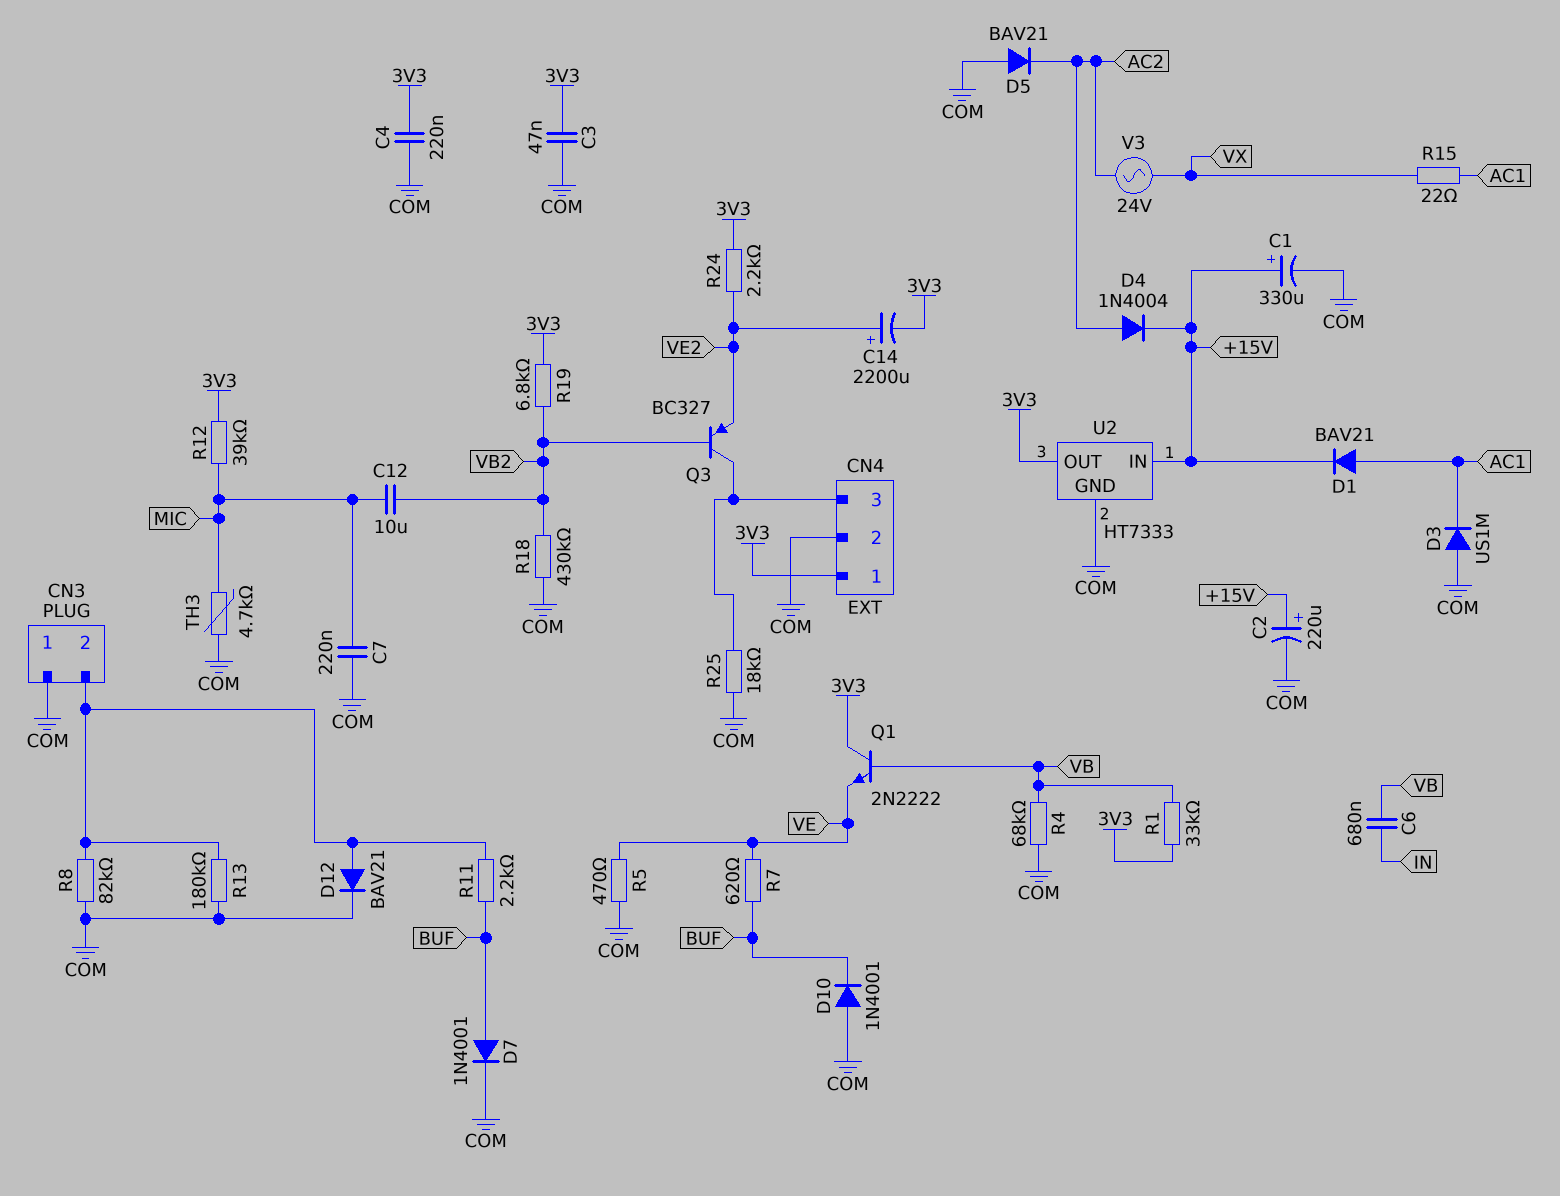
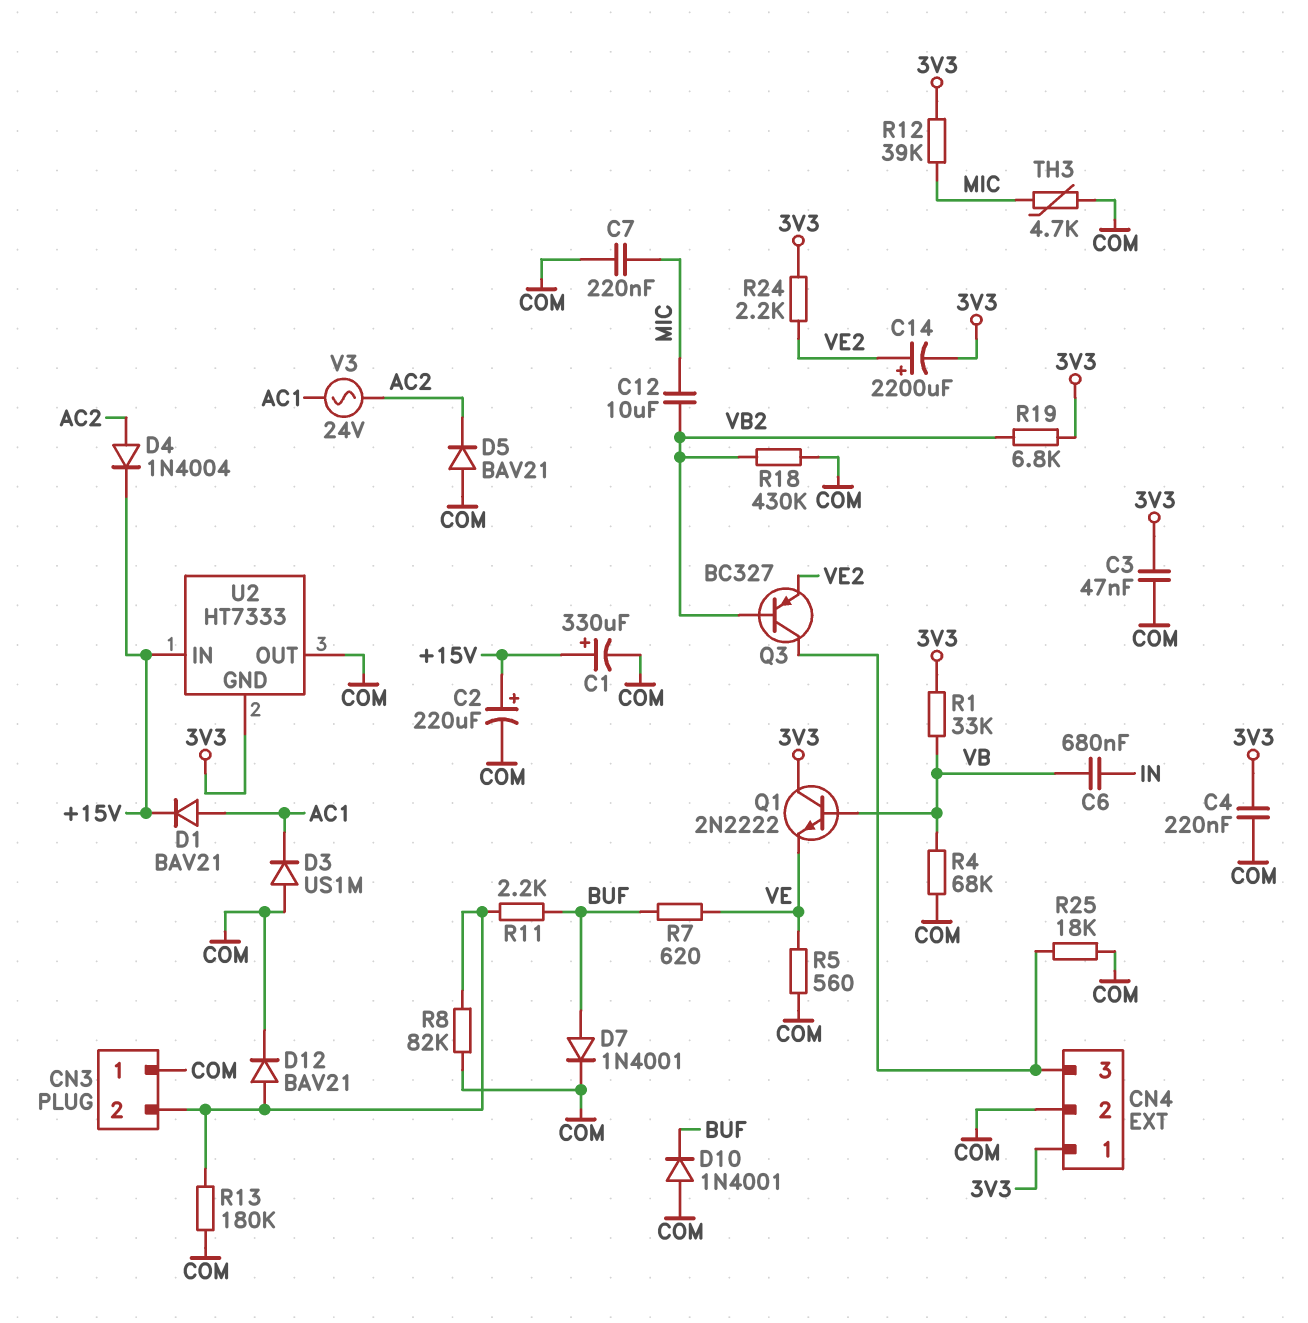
R5: 470 (COM, VE) -> 560 (COM, VE)
R15: 22 (AC1, VX) -> none
U2 pin GND: COM -> 3V3
U2 pin OUT: 3V3 -> COM
V3: AC 24V (AC2, VX) -> AC 24V (AC1, AC2)

